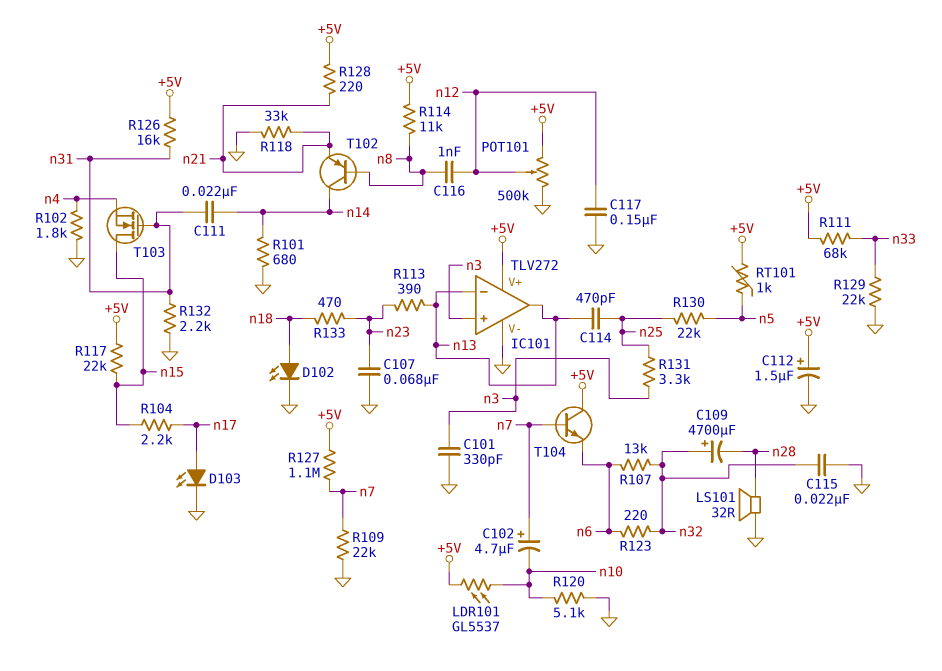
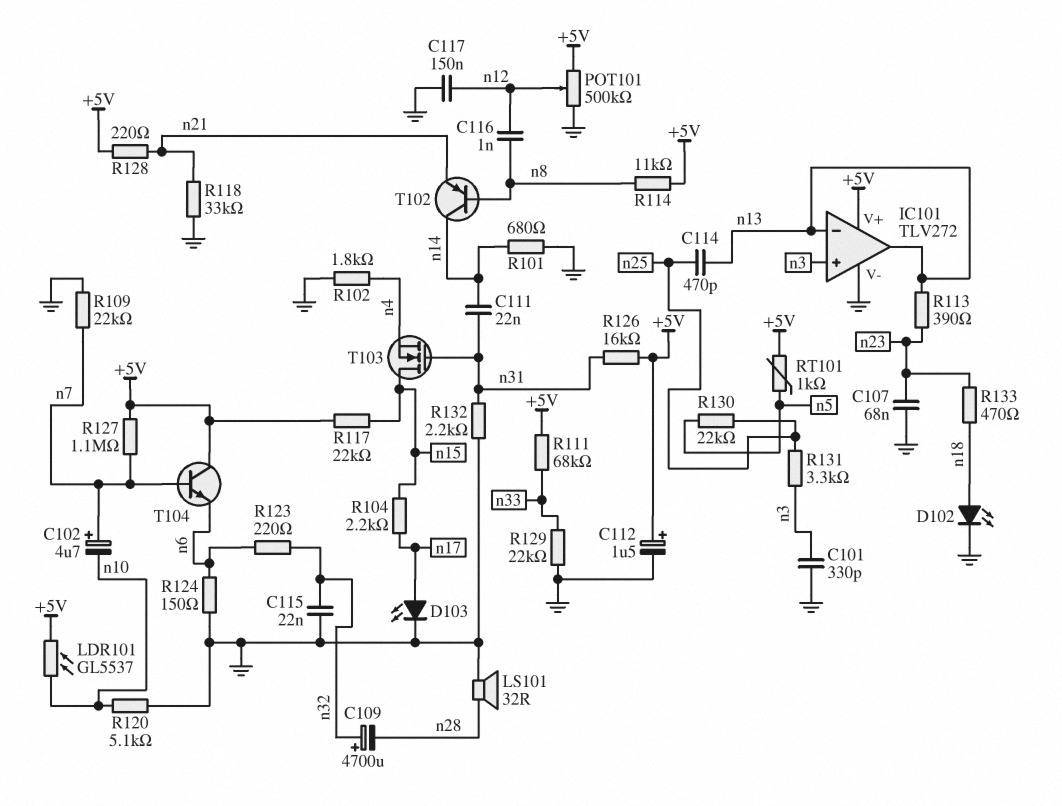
R107: 13k (n6, n32) -> none
R124: none -> 150 (GND, n6)

